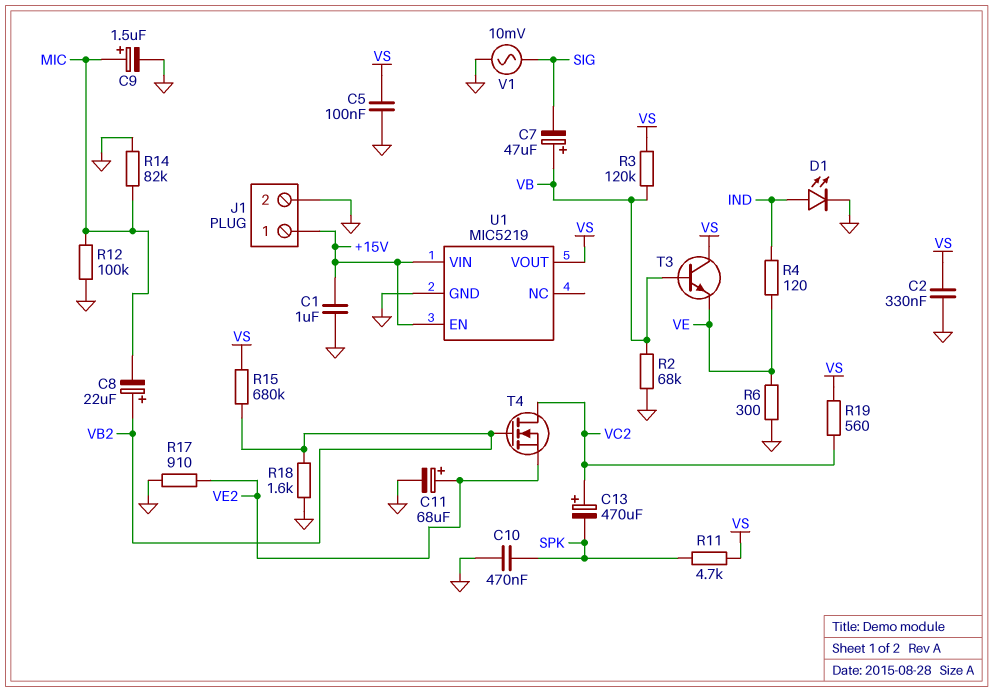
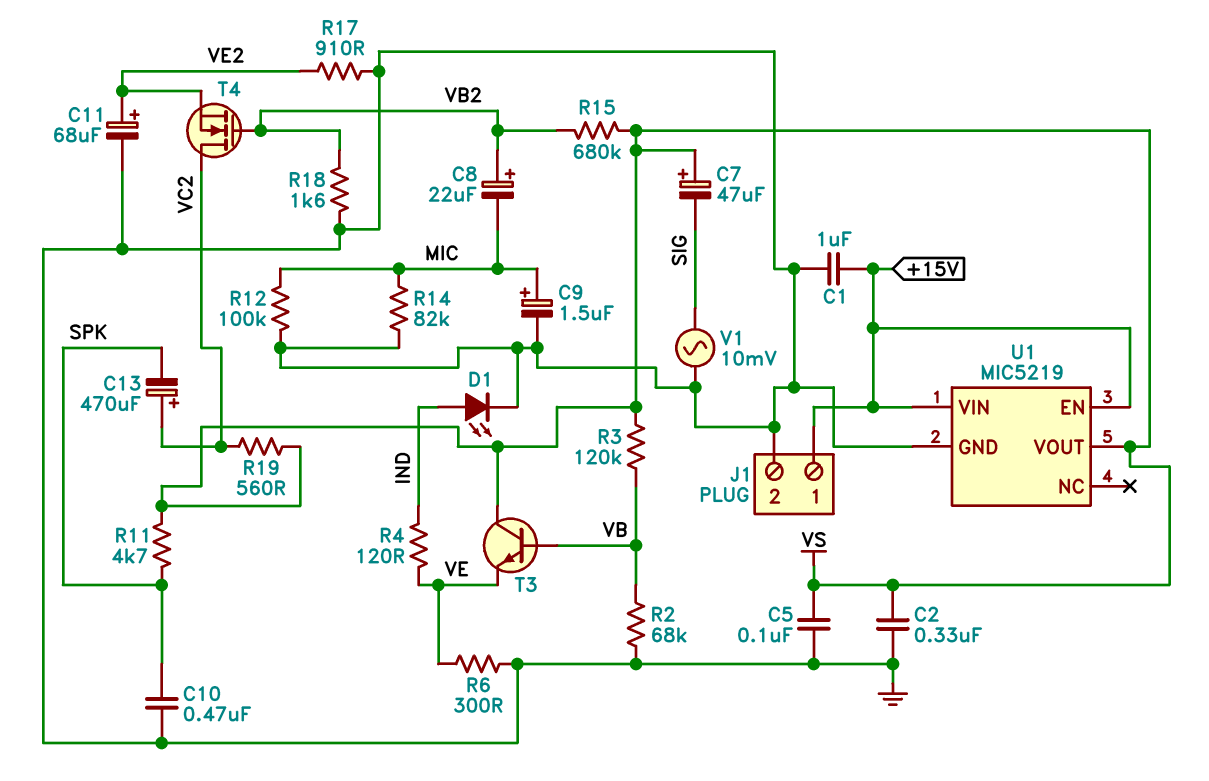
C7: 47uF (plus VB, minus SIG) -> 47uF (plus VS, minus SIG)

